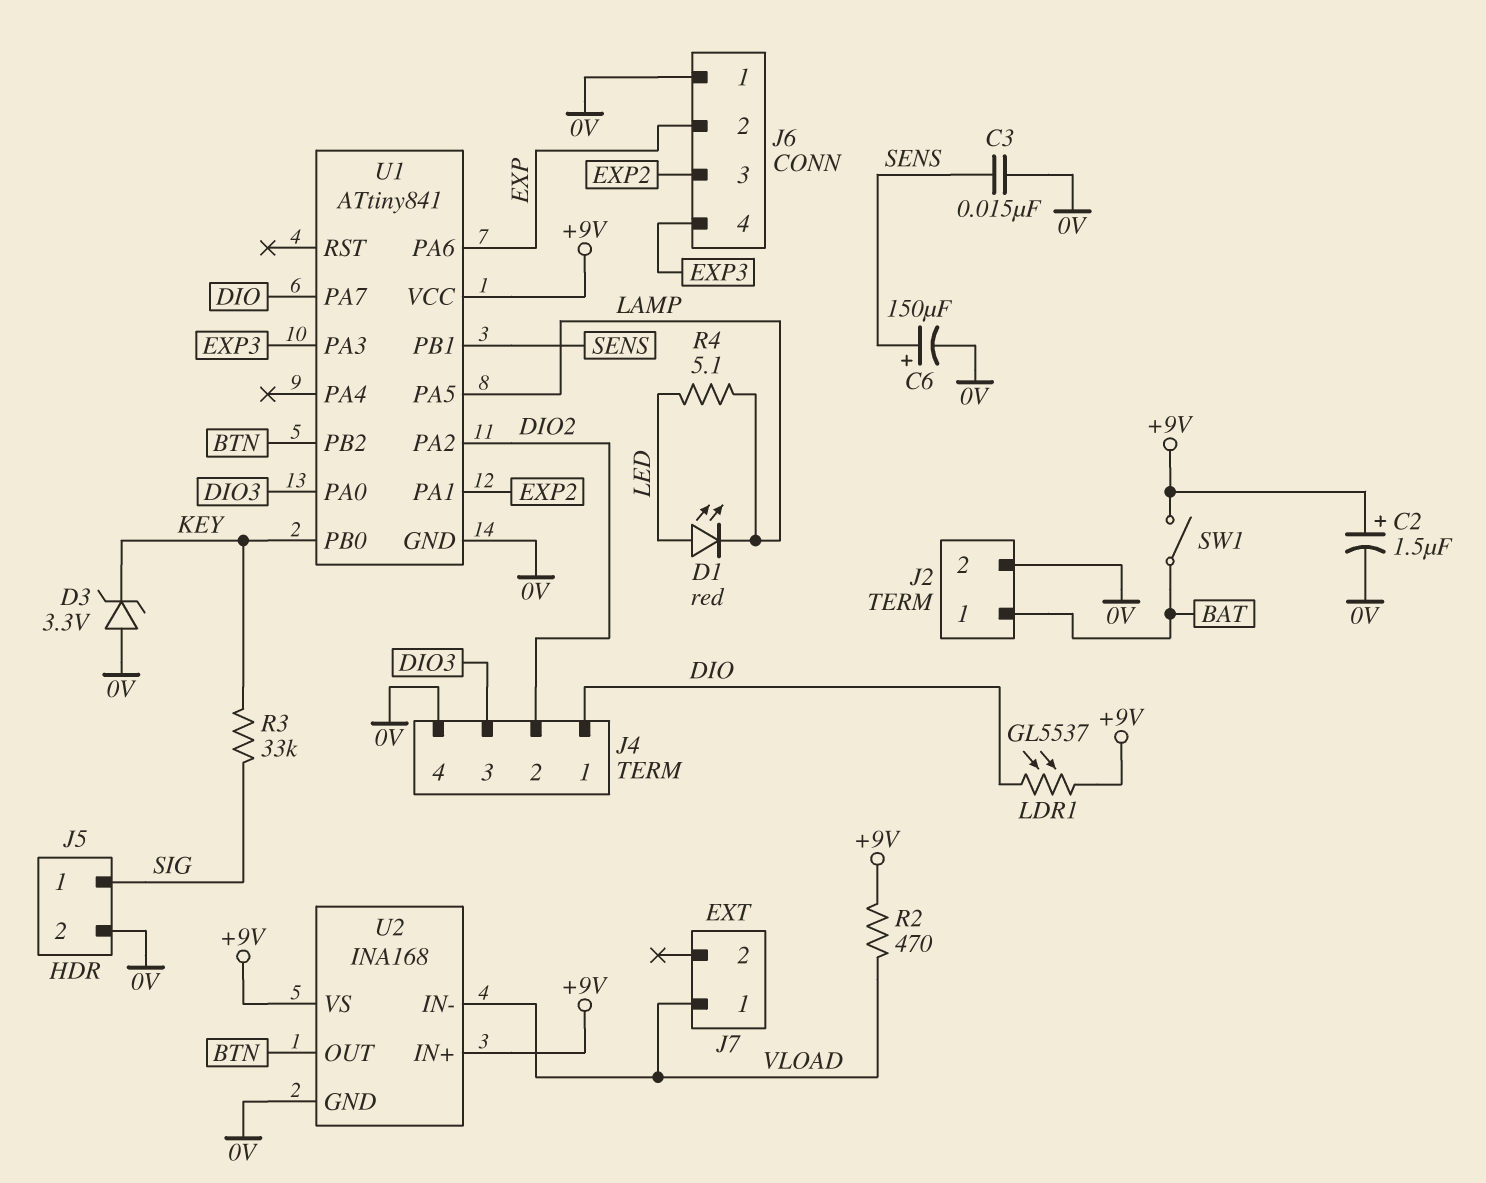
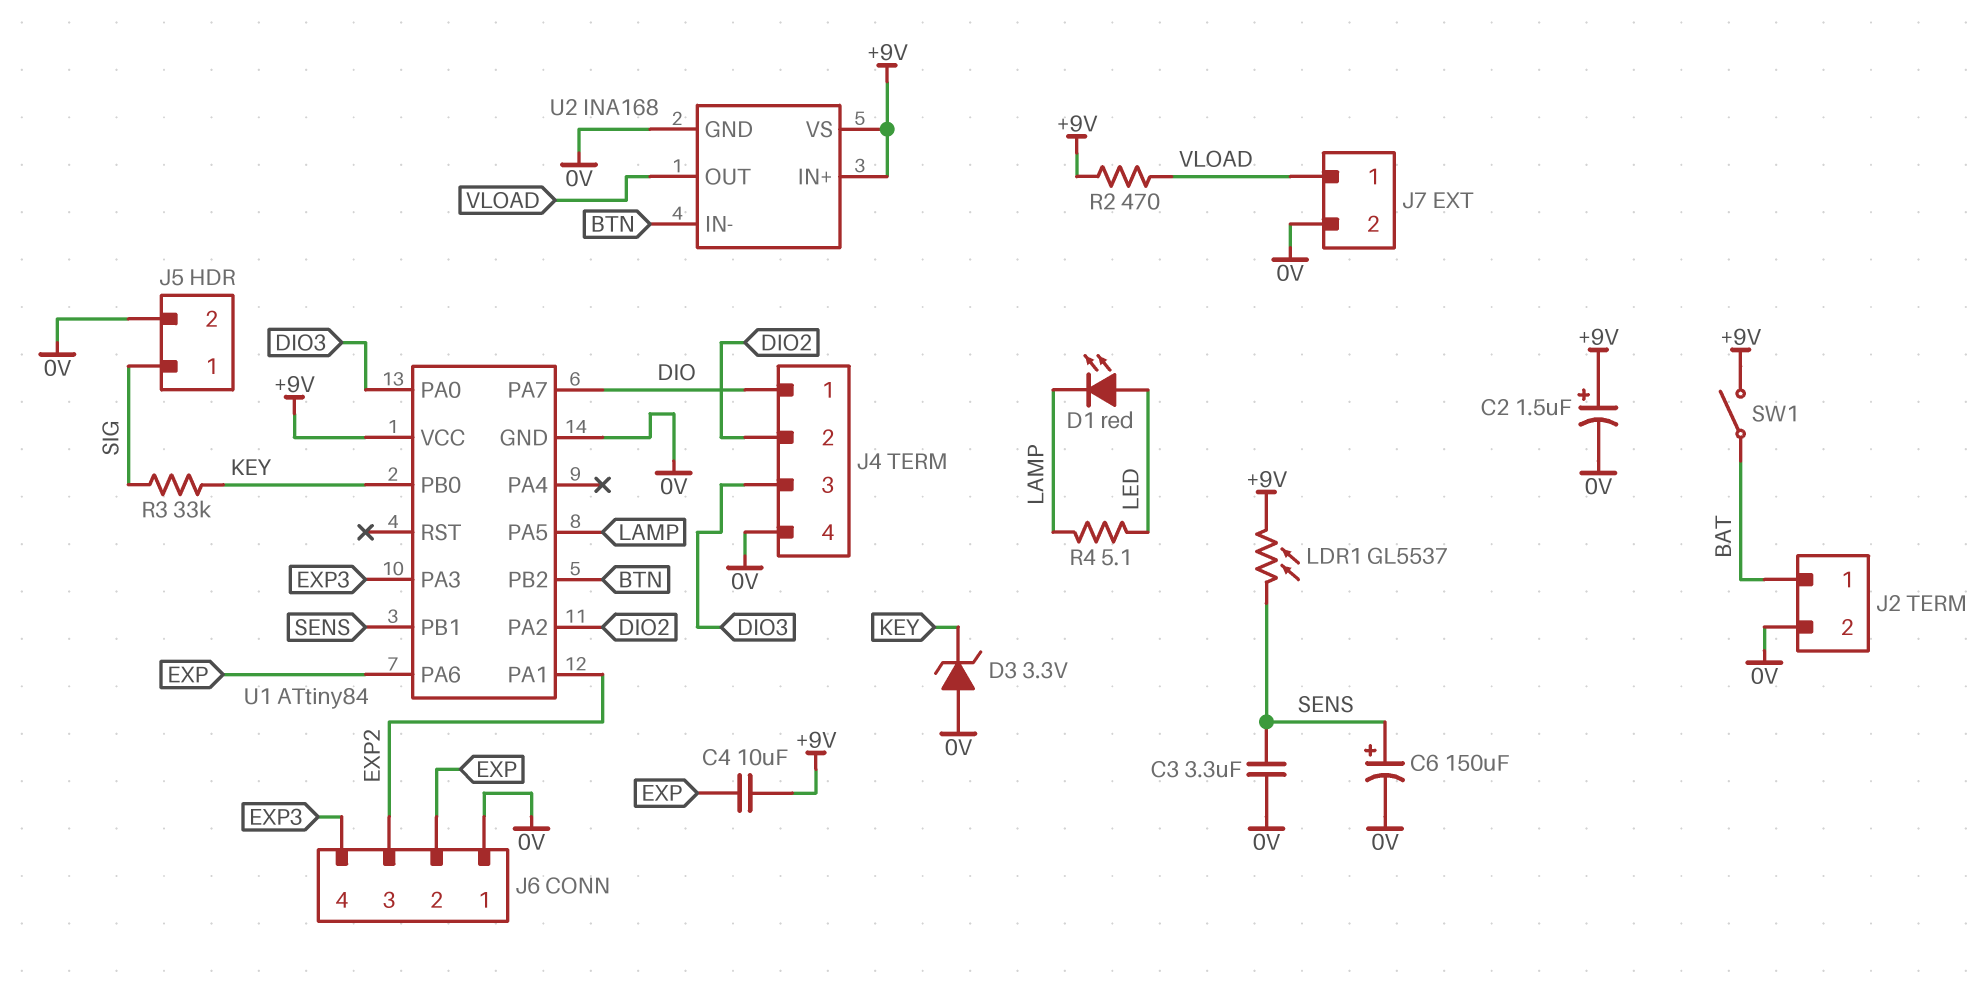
C3: 15nF (0V, SENS) -> 3.3uF (0V, SENS)
C4: none -> 10uF (+9V, EXP)
J7 pin 2: none -> 0V
LDR1: GL5537 (+9V, DIO) -> GL5537 (+9V, SENS)
U1: ATtiny841 -> ATtiny84
U2 pin IN-: VLOAD -> BTN
U2 pin OUT: BTN -> VLOAD

